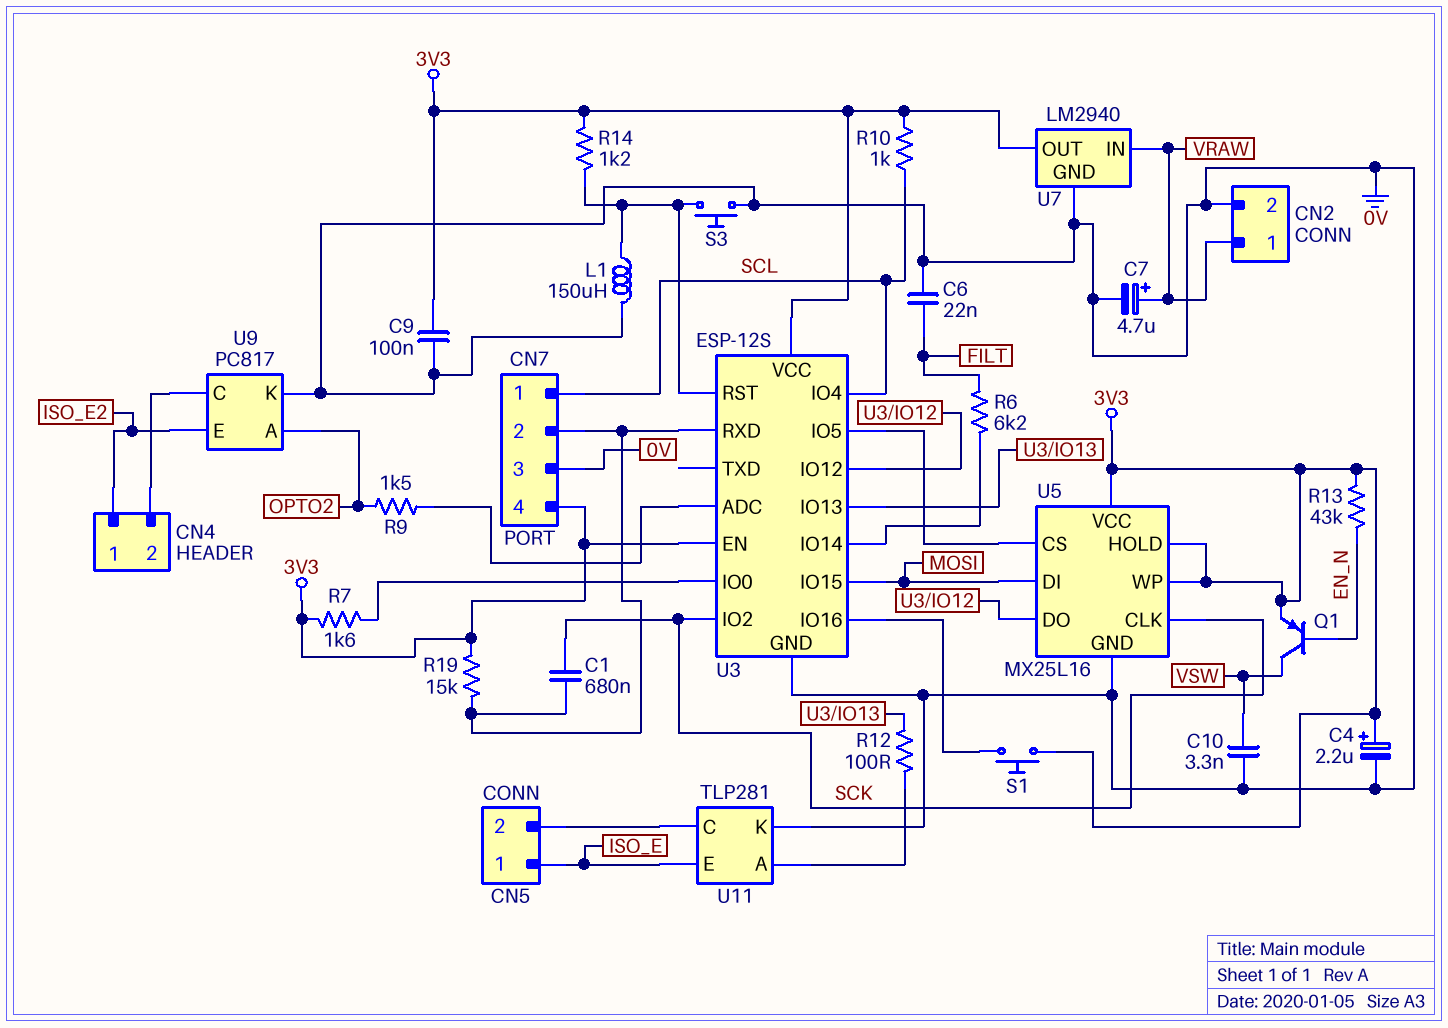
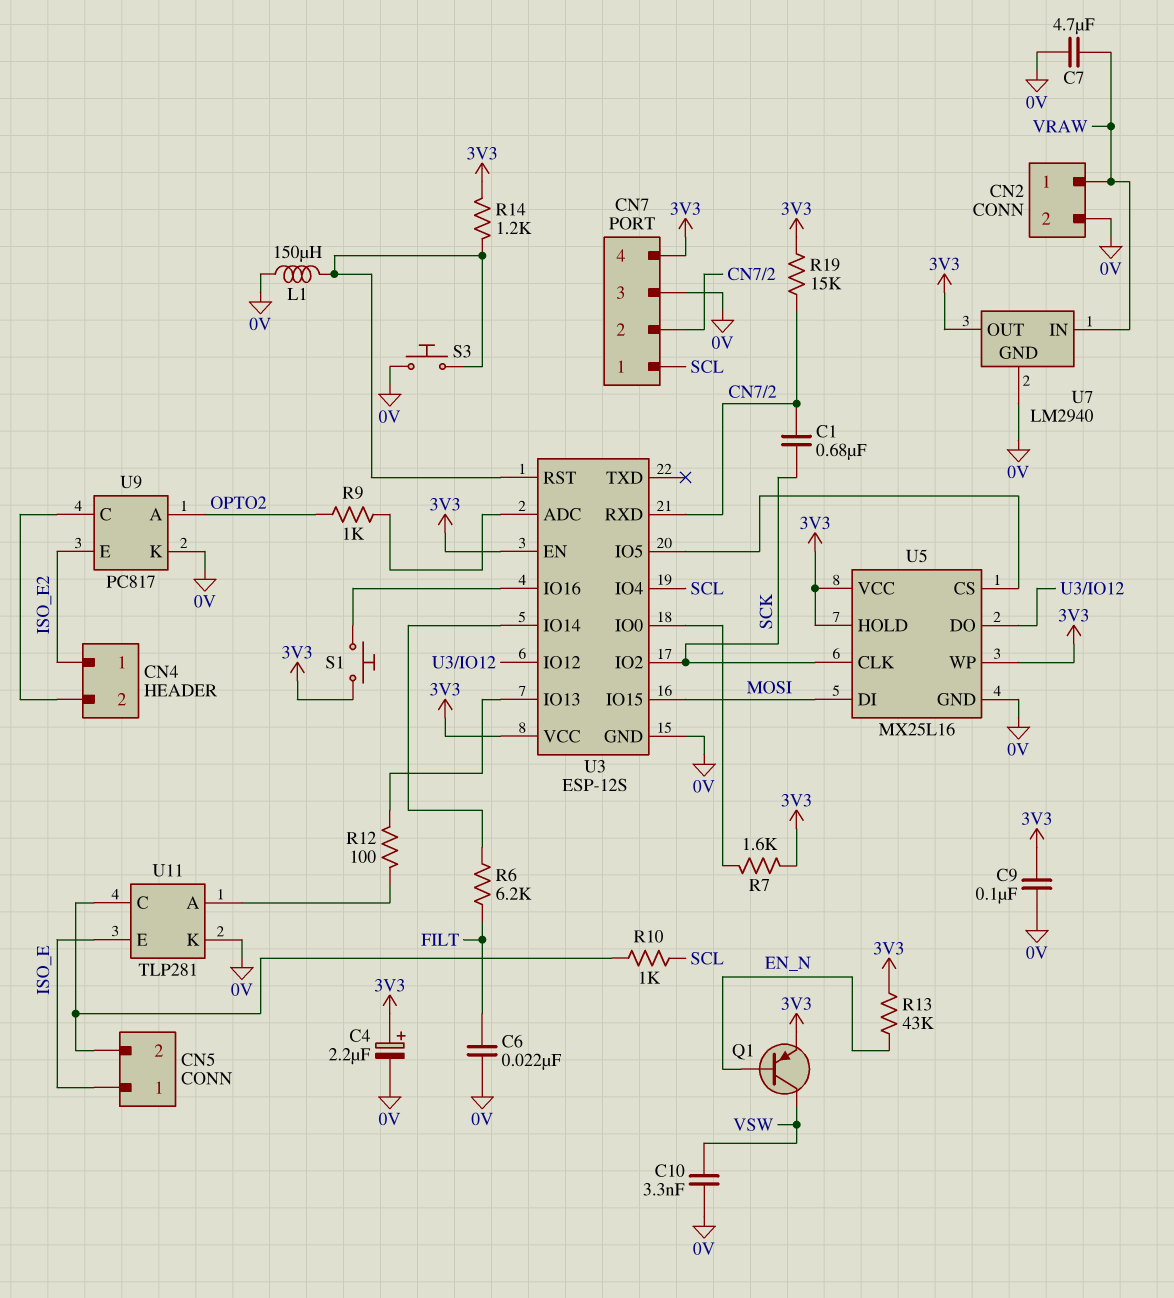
C7: 4.7uF (plus VRAW, minus 0V) -> 4.7uF (0V, VRAW)
R9: 1.5k (OPTO2, U3/ADC) -> 1k (OPTO2, U3/ADC)
R10: 1k (3V3, SCL) -> 1k (CN5/2, SCL)

